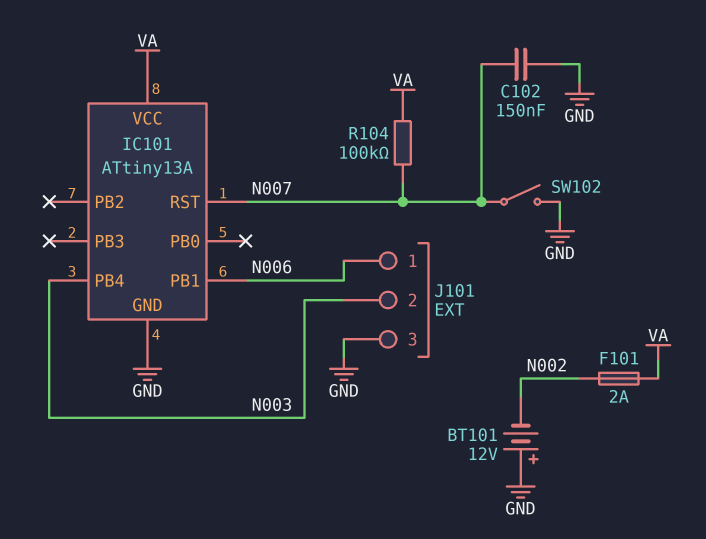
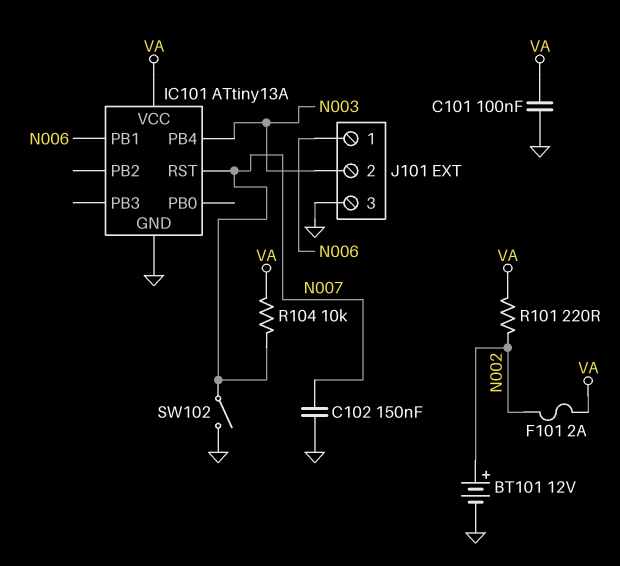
BT101: 12V (plus GND, minus N002) -> 12V (plus N002, minus GND)
C101: none -> 100nF (GND, VA)
R101: none -> 220 (N002, VA)
R104: 100k (N007, VA) -> 10k (N007, VA)

